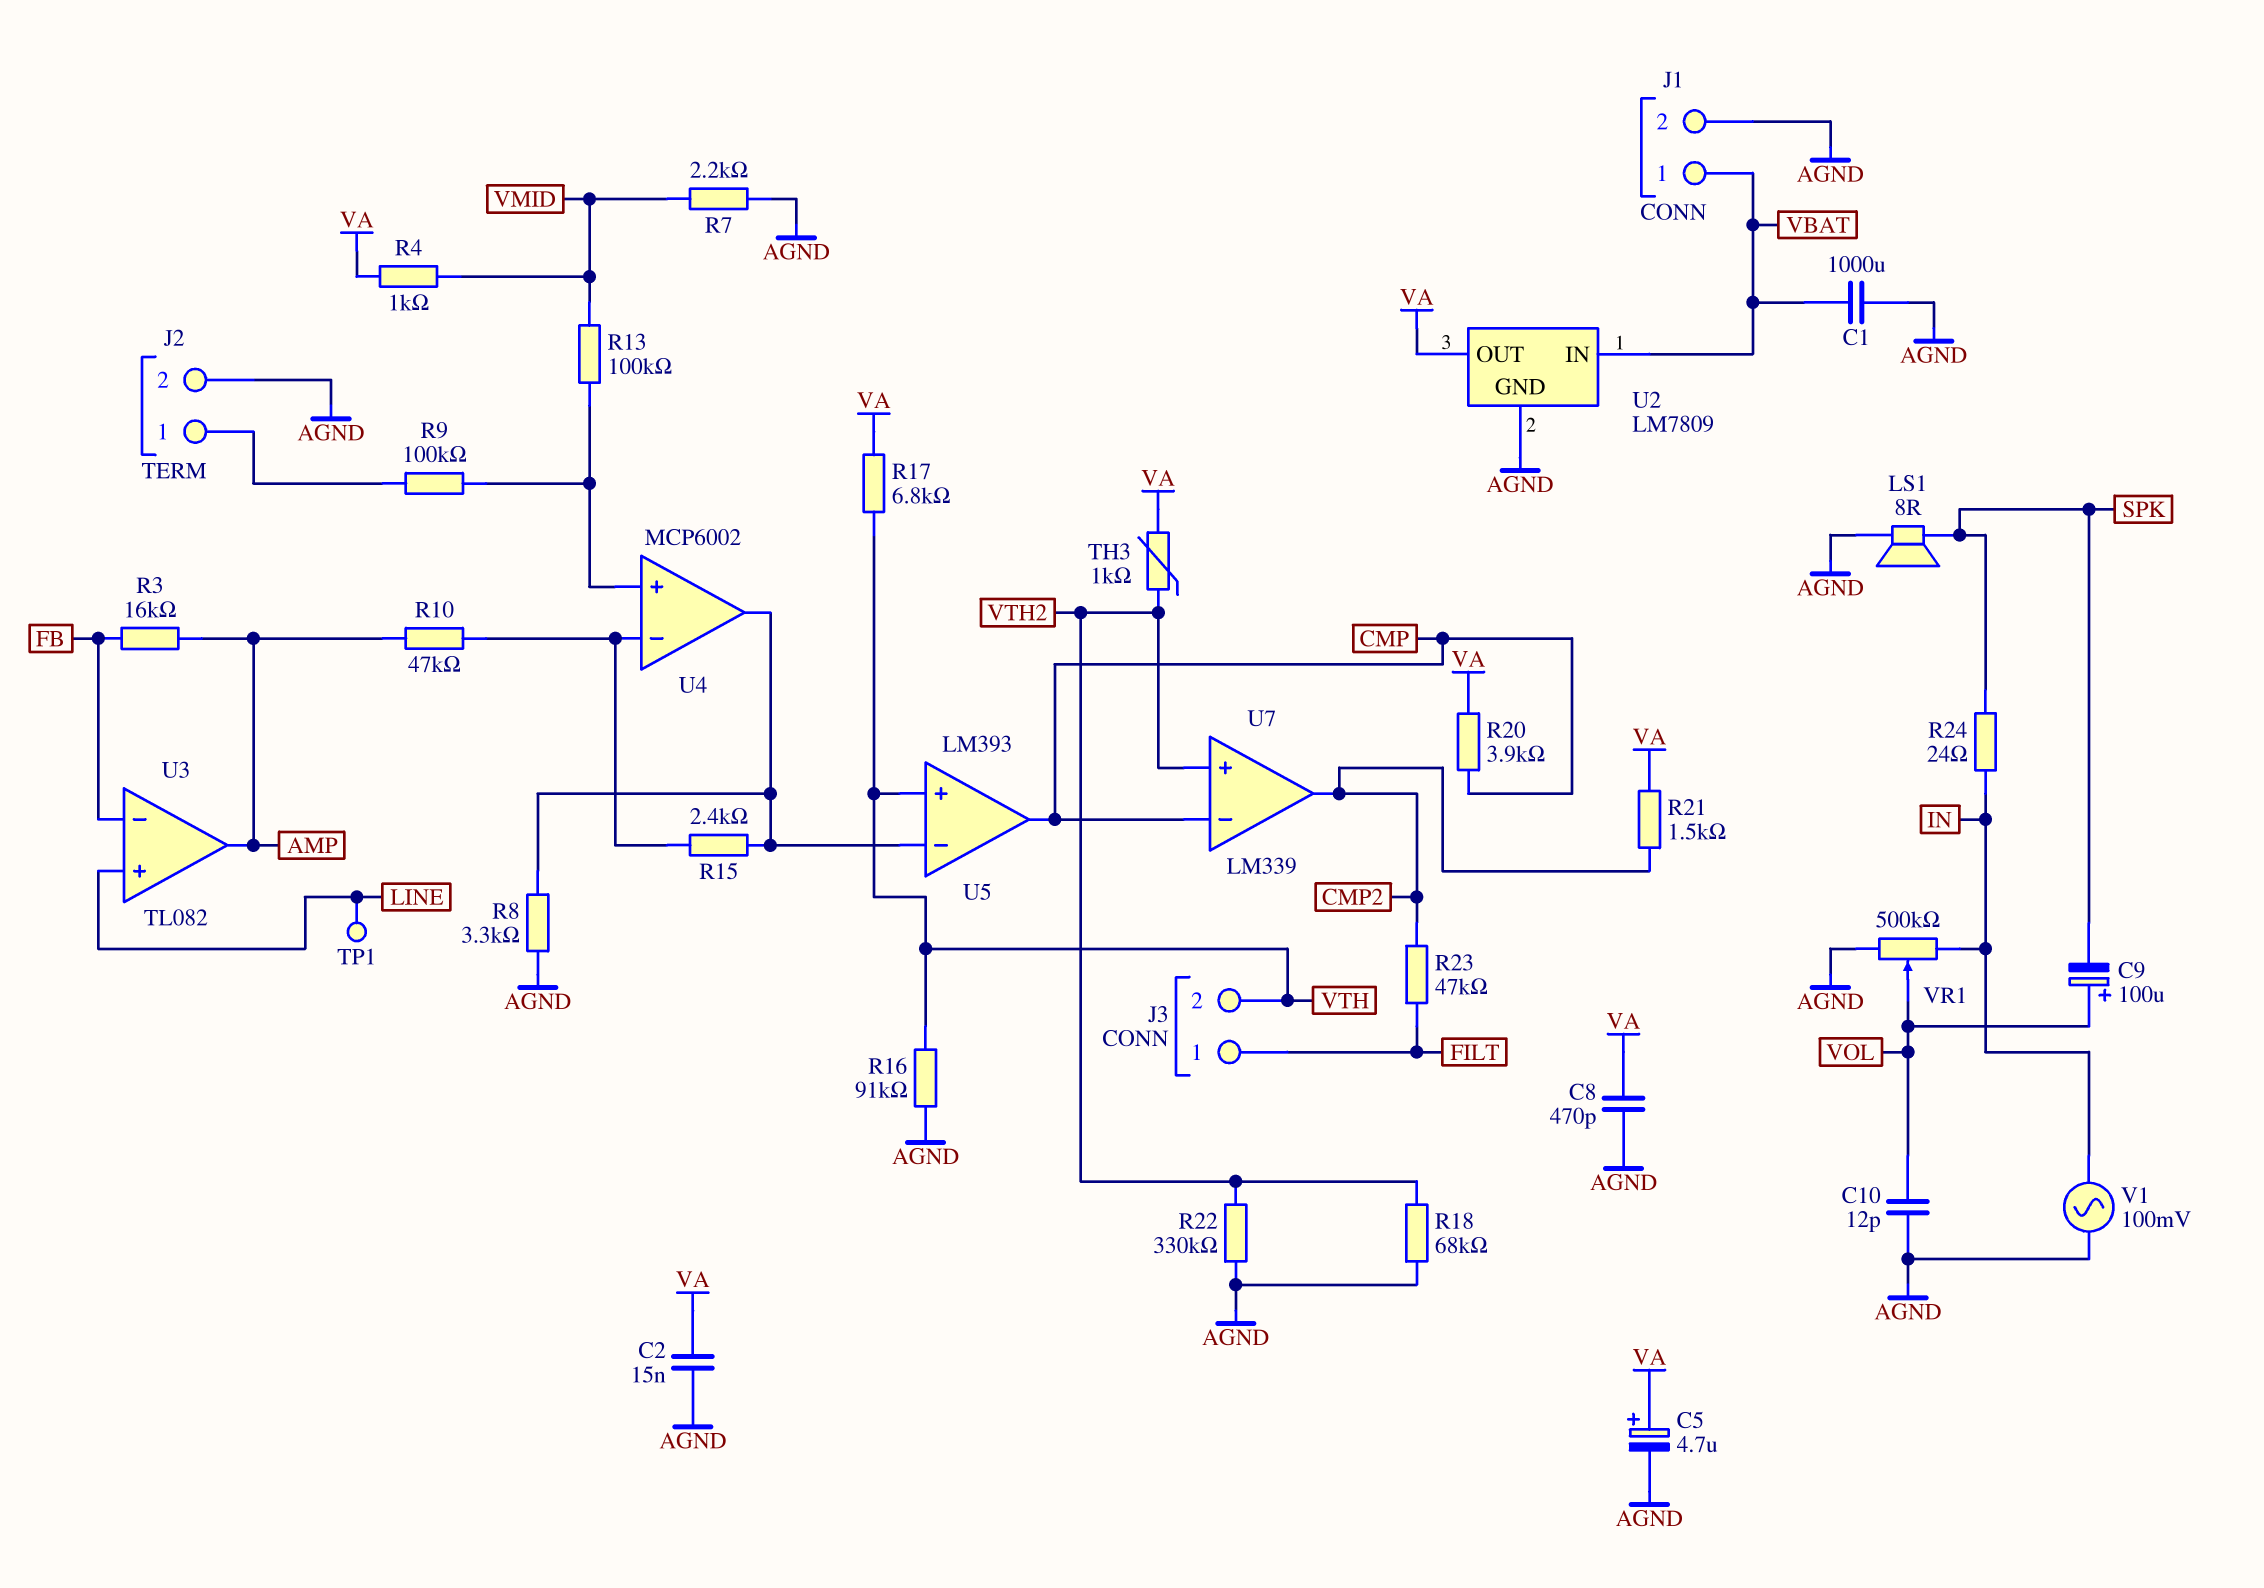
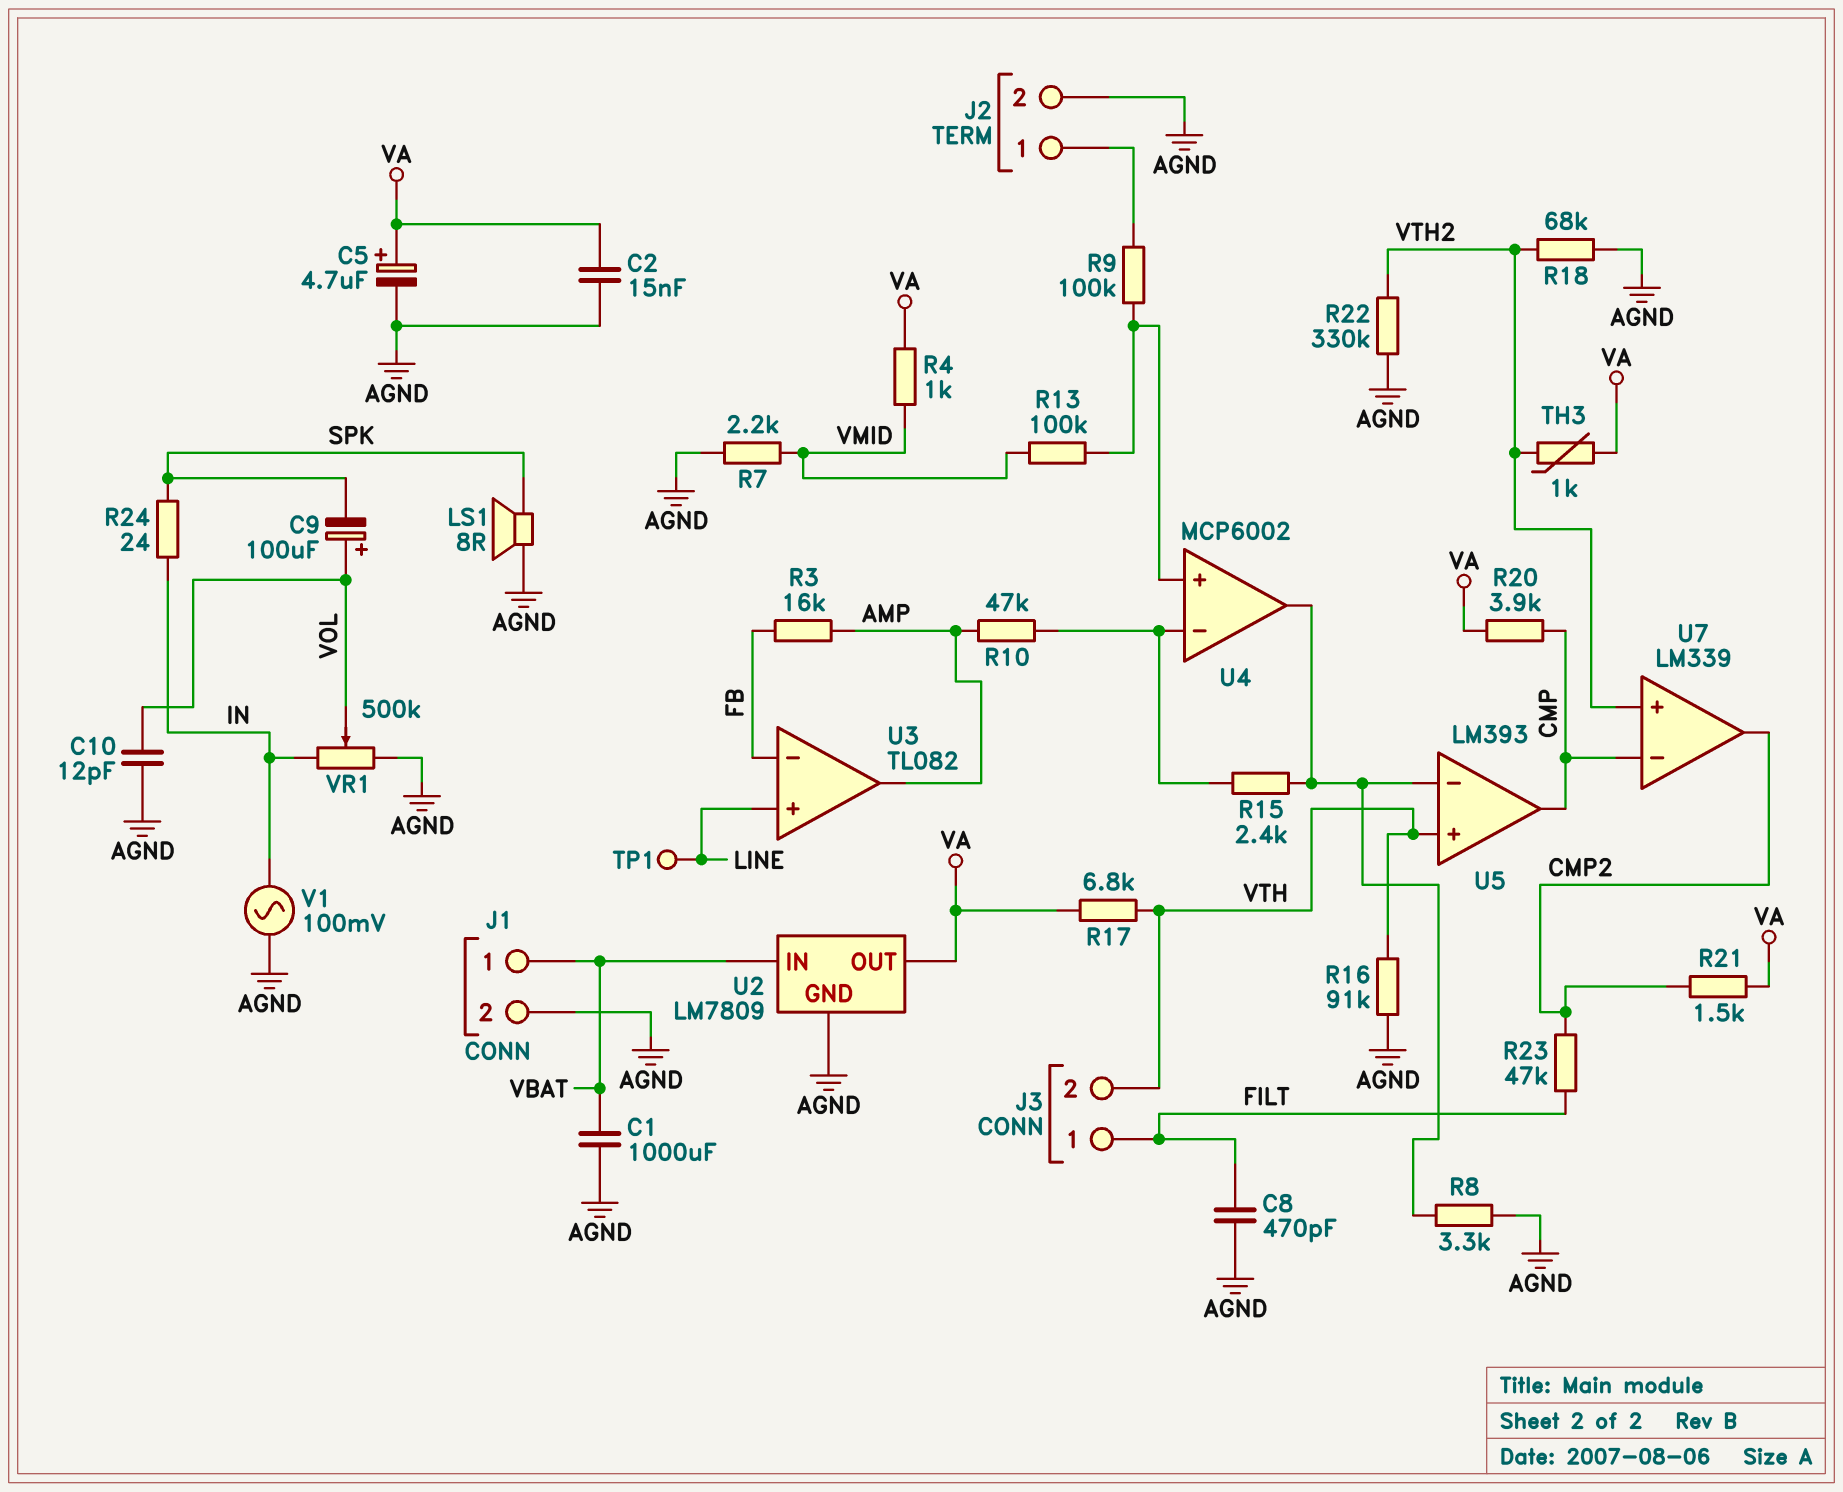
C8: 470pF (AGND, VA) -> 470pF (AGND, FILT)

